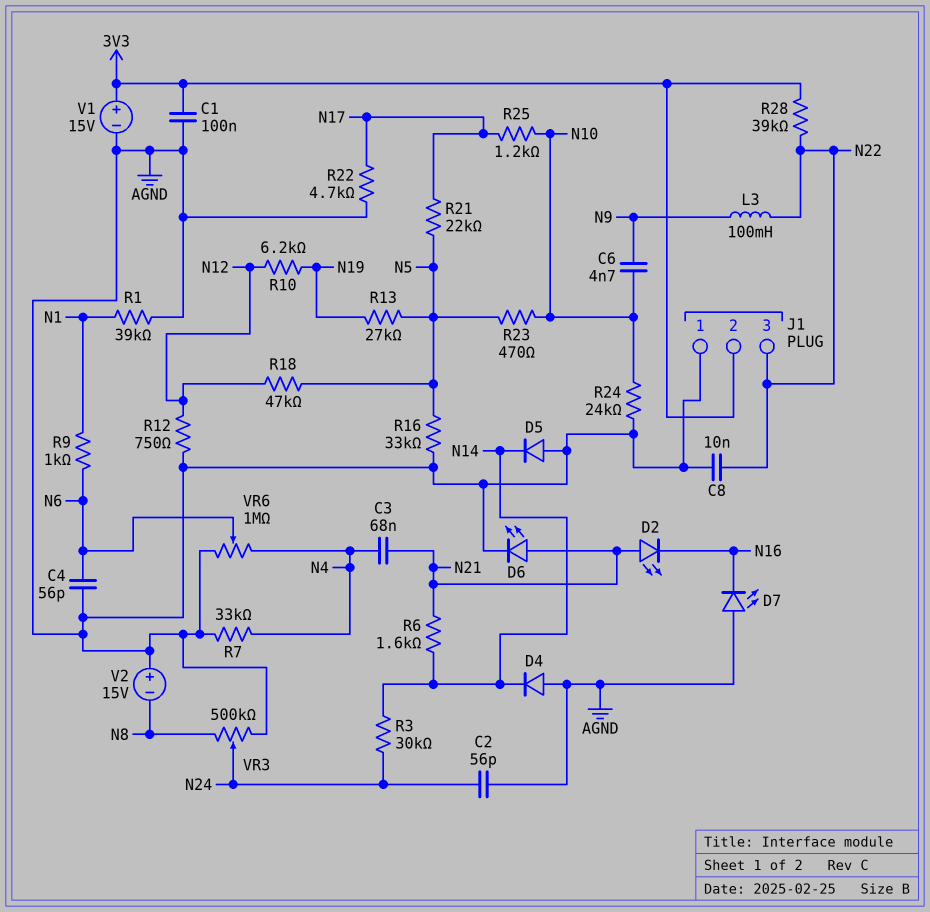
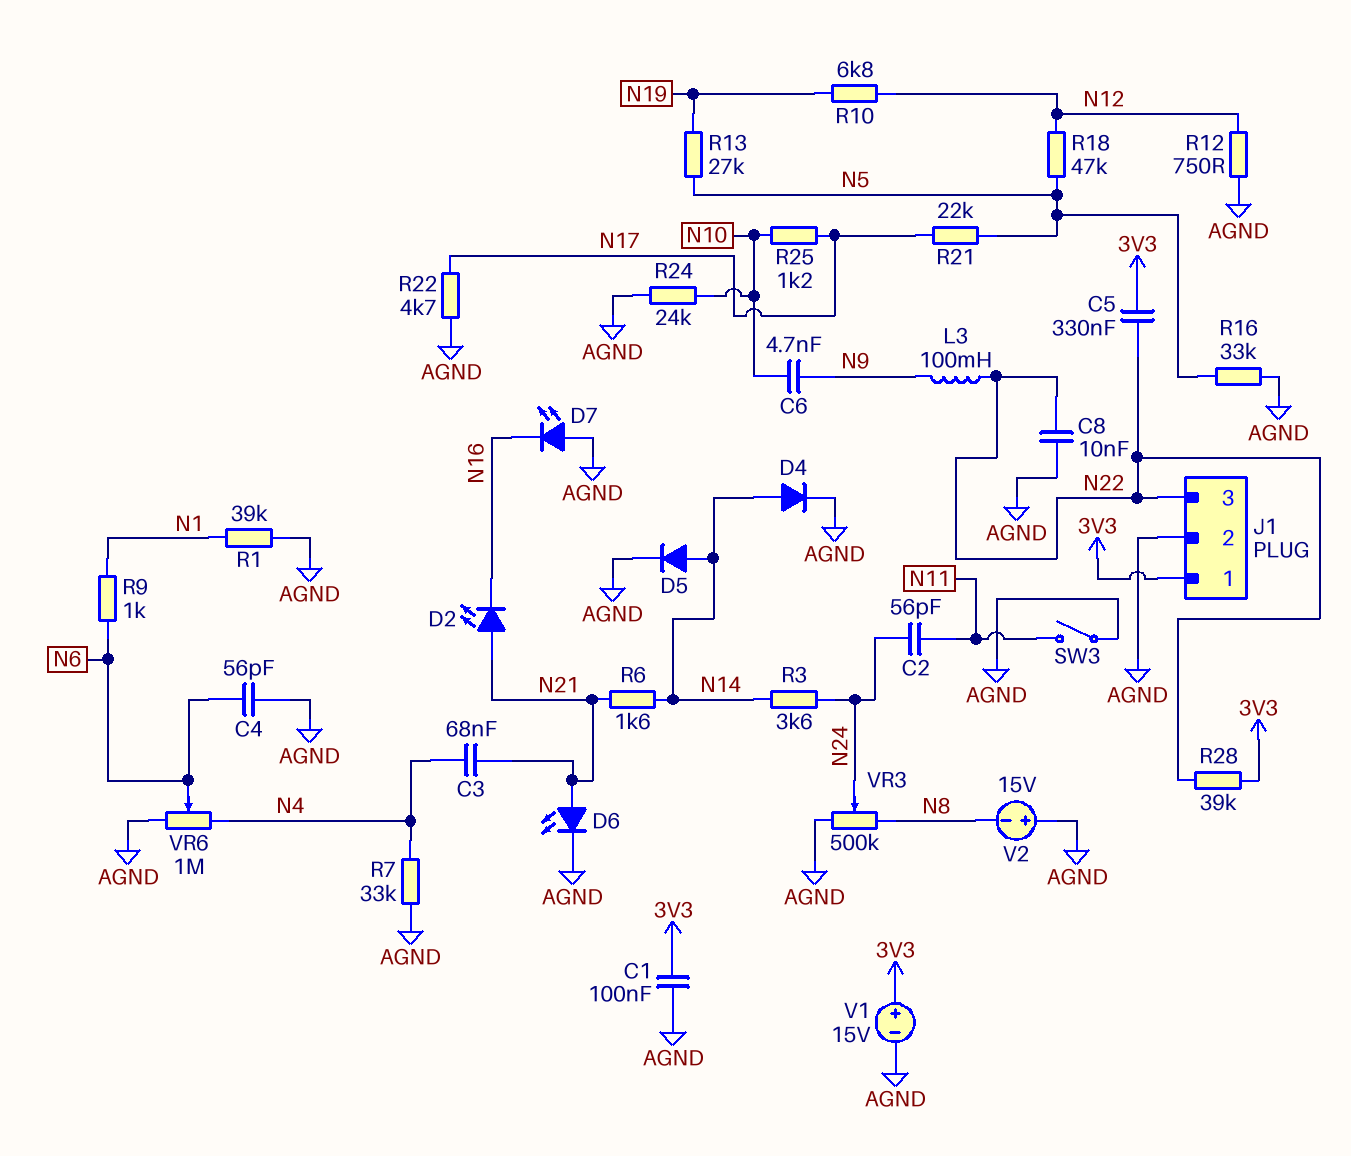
C2: 56pF (AGND, N24) -> 56pF (N11, N24)
C5: none -> 330nF (3V3, N22)
D4: diode (A AGND, K N14) -> diode (A N14, K AGND)
D5: diode (A AGND, K N14) -> diode (A N14, K AGND)
J1 pin 1: AGND -> 3V3
J1 pin 2: 3V3 -> AGND
R3: 30k (N14, N24) -> 3.6k (N14, N24)
R10: 6.2k (N12, N19) -> 6.8k (N12, N19)
R23: 470 (N5, N10) -> none
SW3: none -> switch (AGND, N11)

